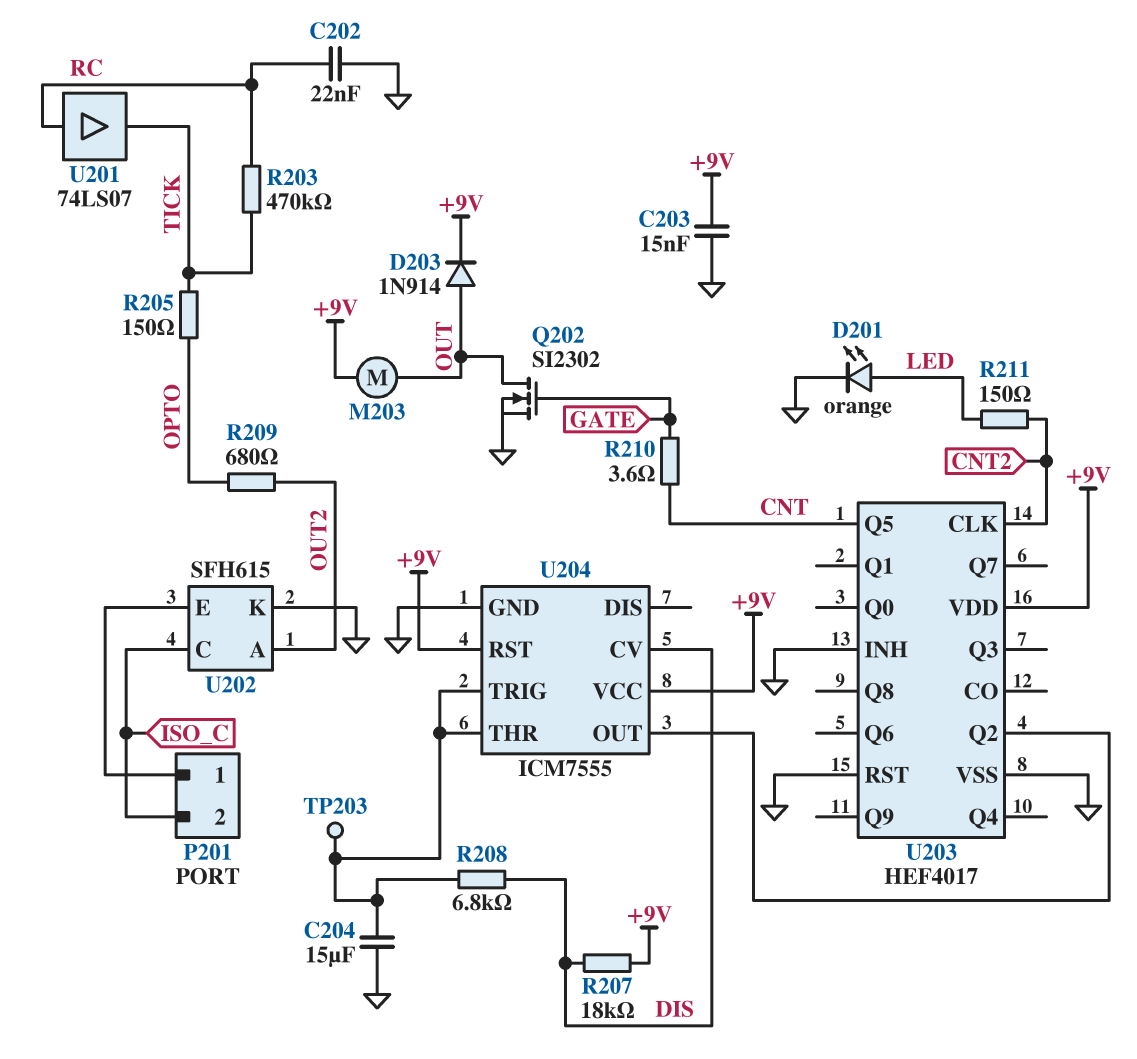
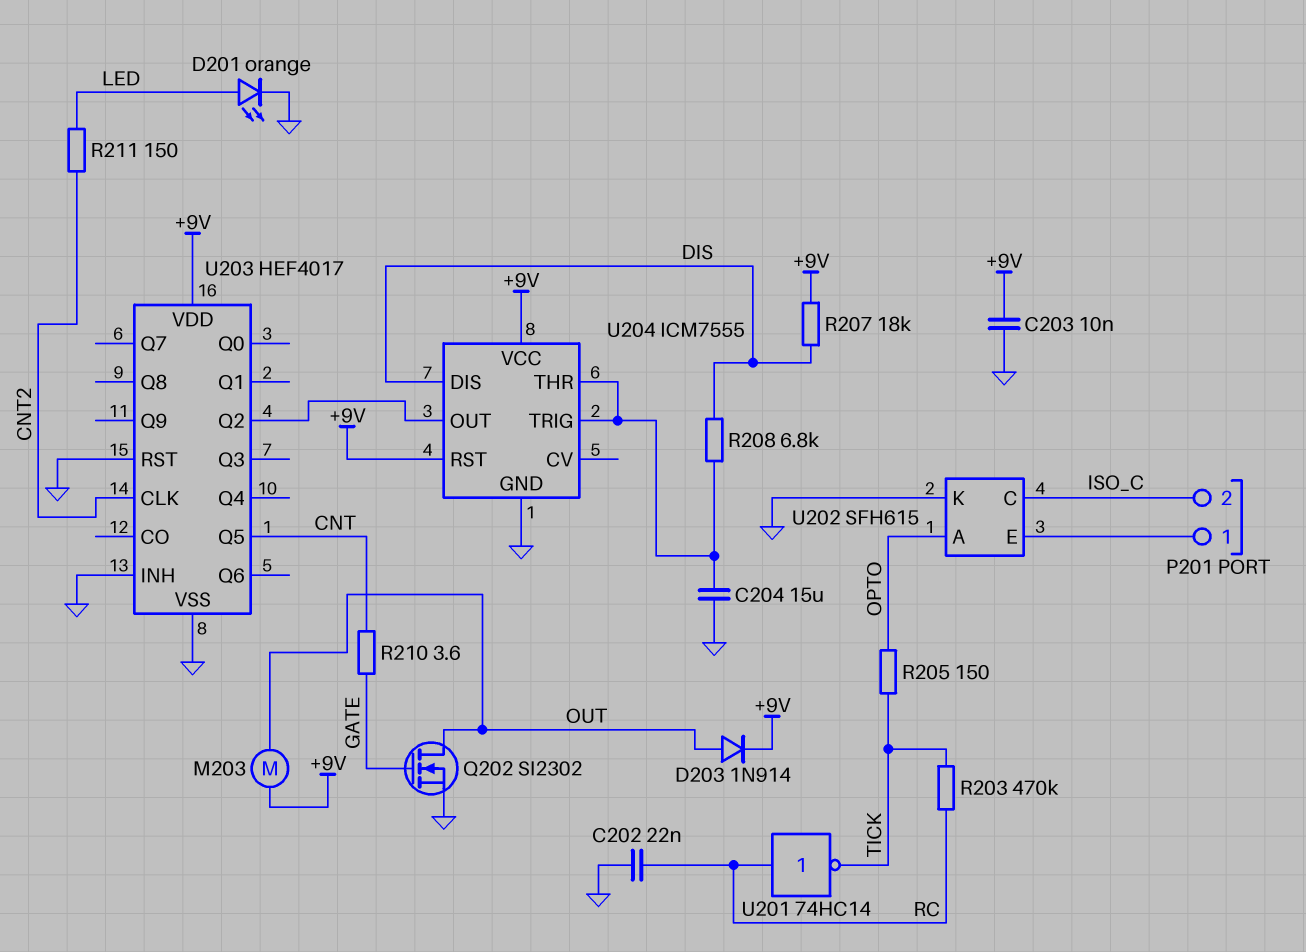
C203: 15nF (+9V, GND) -> 10nF (+9V, GND)
R209: 680 (OPTO, OUT2) -> none
TP203: test point (U204/THR) -> none
U201: buffer 74LS07 (in RC, out TICK) -> NOT 74HC14 (in RC, out TICK)
U202 pin A: OUT2 -> OPTO
U204 pin CV: DIS -> none
U204 pin DIS: none -> DIS

